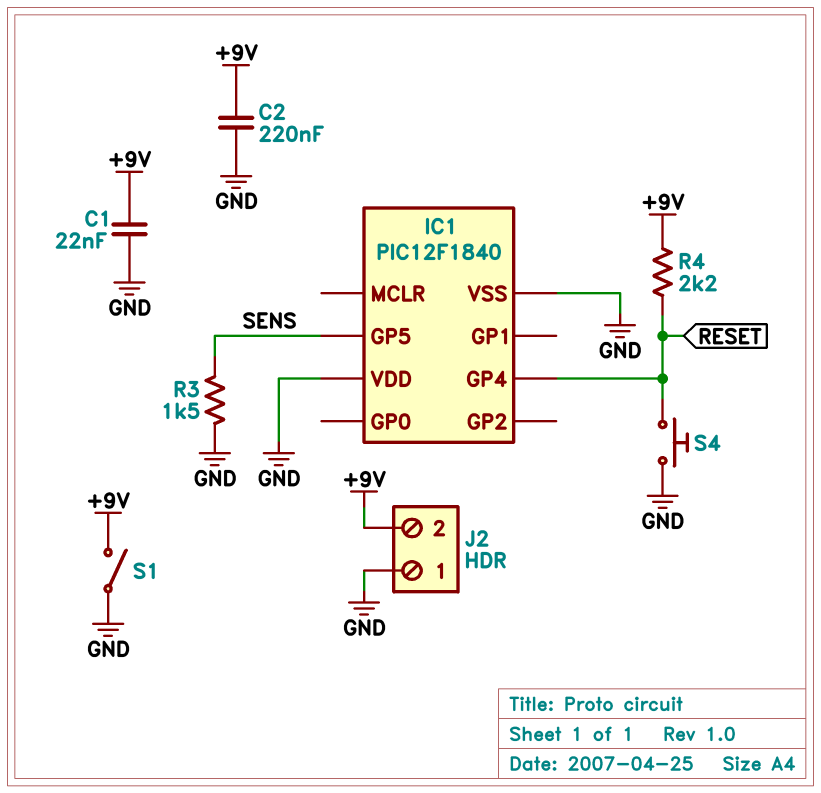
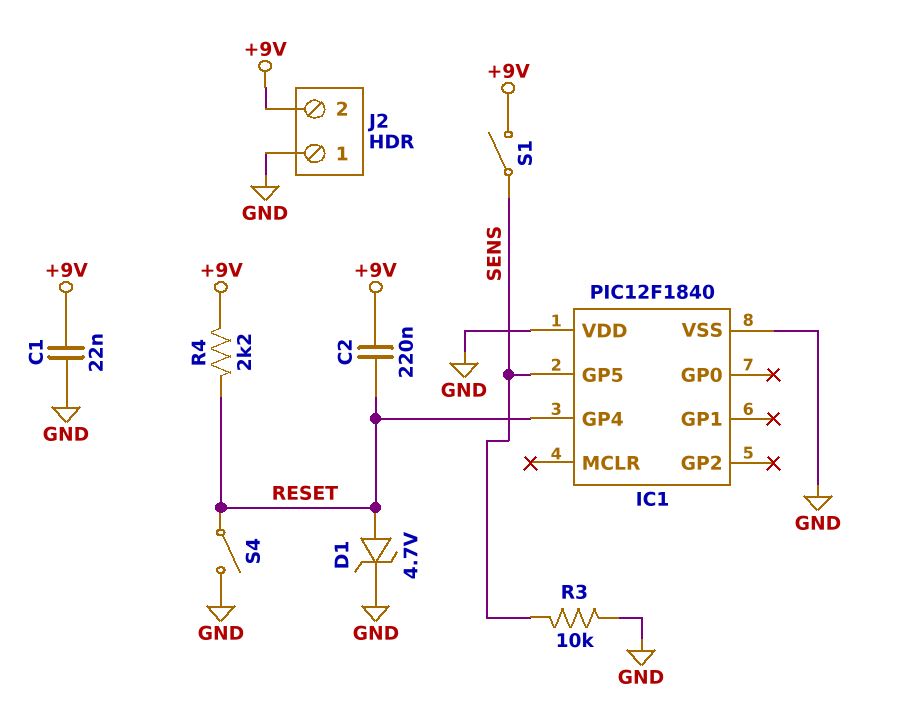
C2: 220nF (+9V, GND) -> 220nF (+9V, RESET)
D1: none -> zener 4.7V (A RESET, K GND)
R3: 1.5k (GND, SENS) -> 10k (GND, SENS)
S1: switch (+9V, GND) -> switch (+9V, SENS)
S4: button (GND, RESET) -> switch (GND, RESET)

